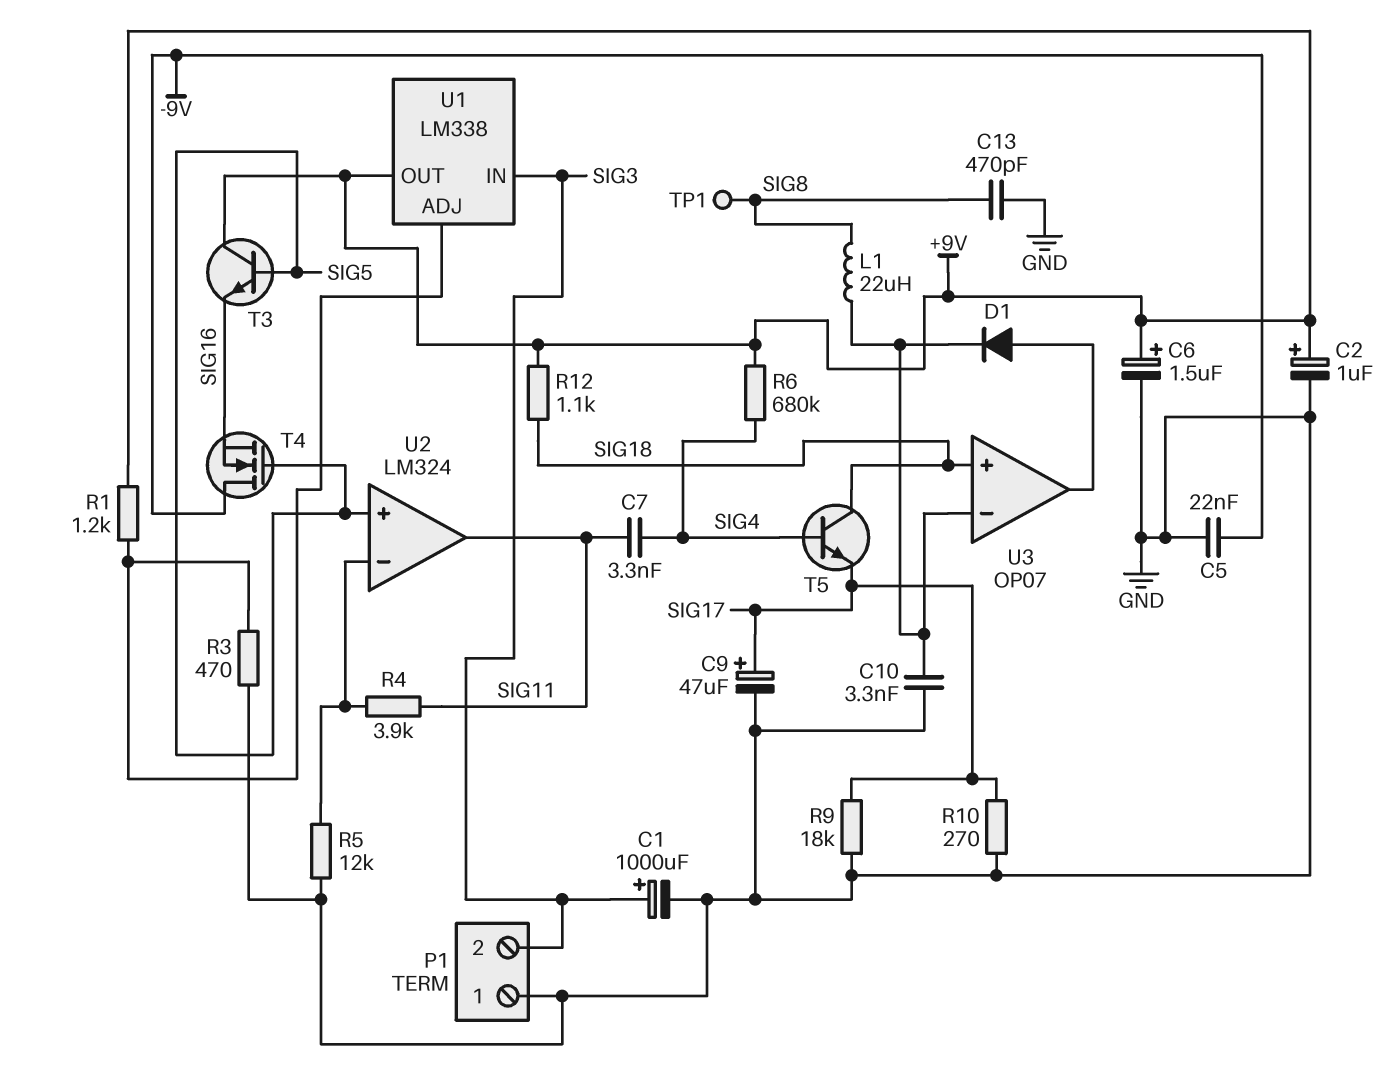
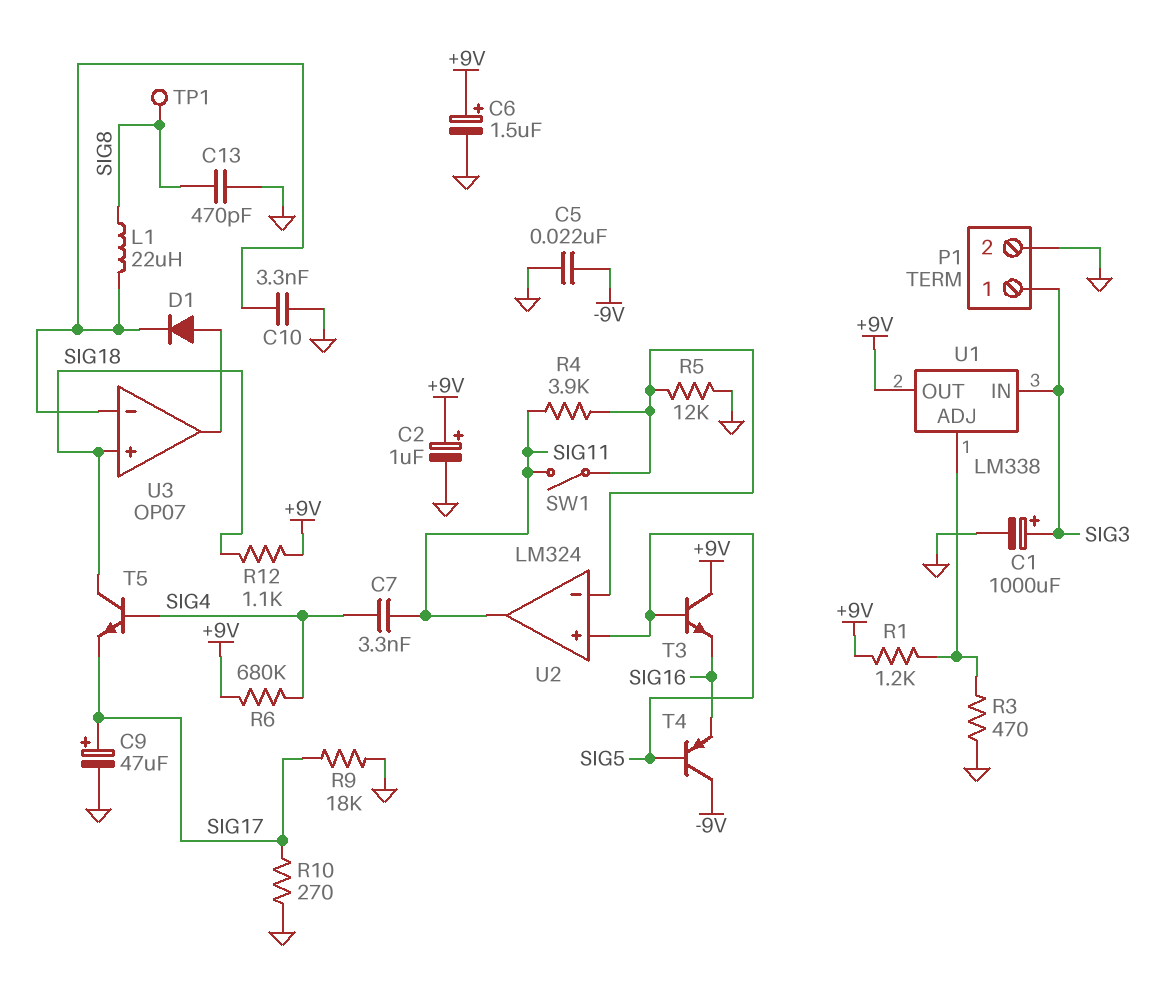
P1 pin 1: GND -> SIG3
P1 pin 2: SIG3 -> GND
SW1: none -> switch (SIG11, U2/in-)
T4: NMOS (G SIG5, D -9V, S SIG16) -> PNP (B SIG5, C -9V, E SIG16)

